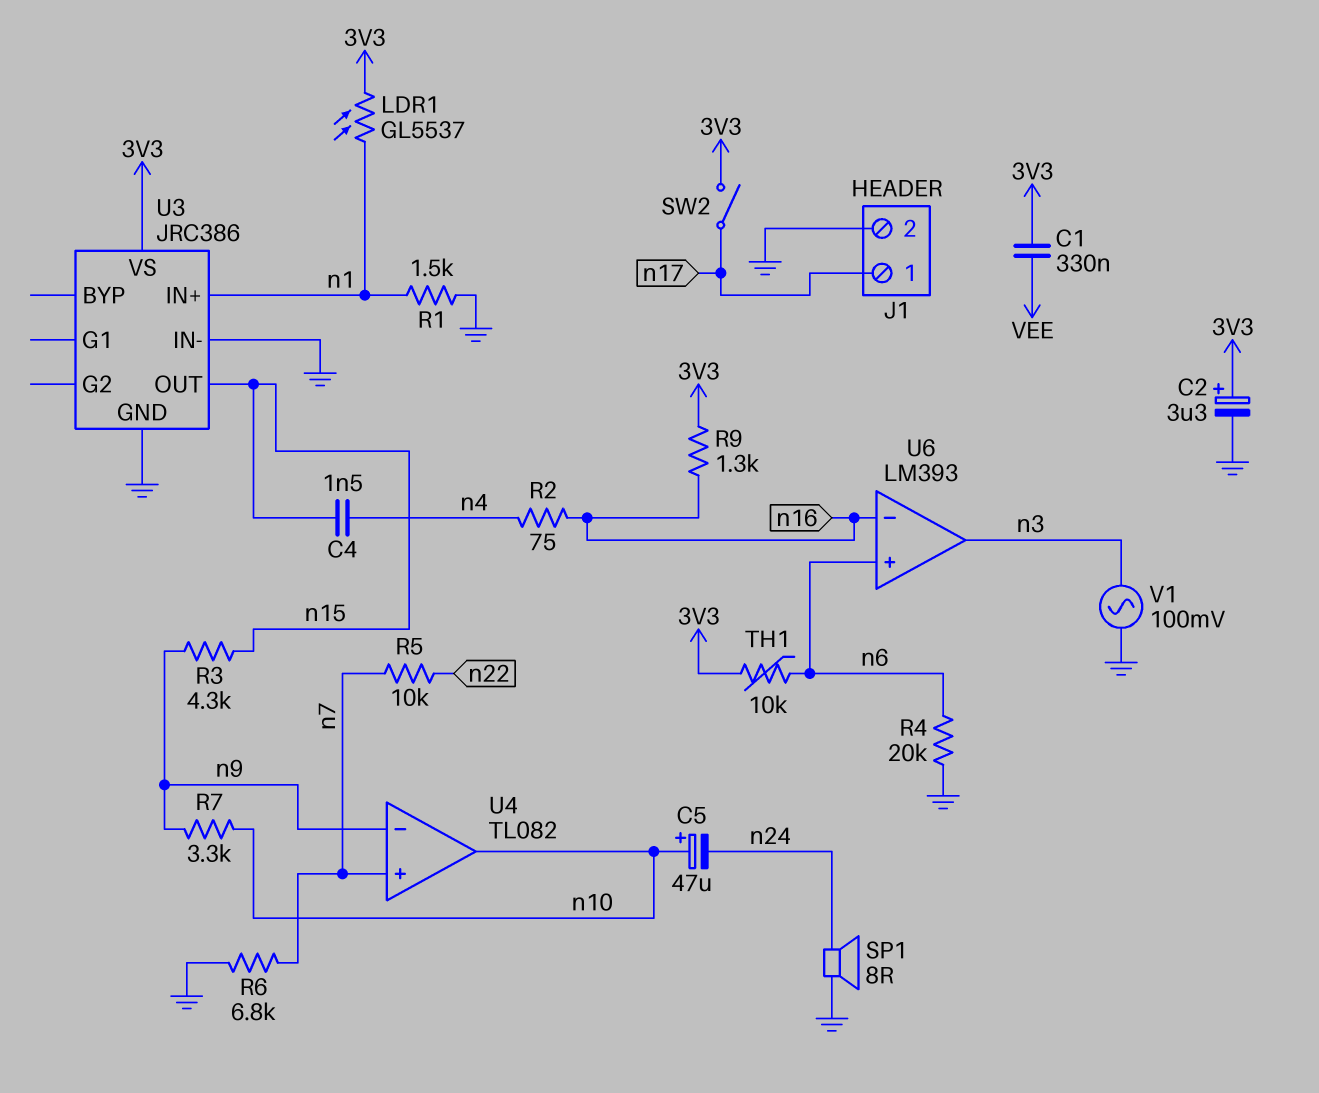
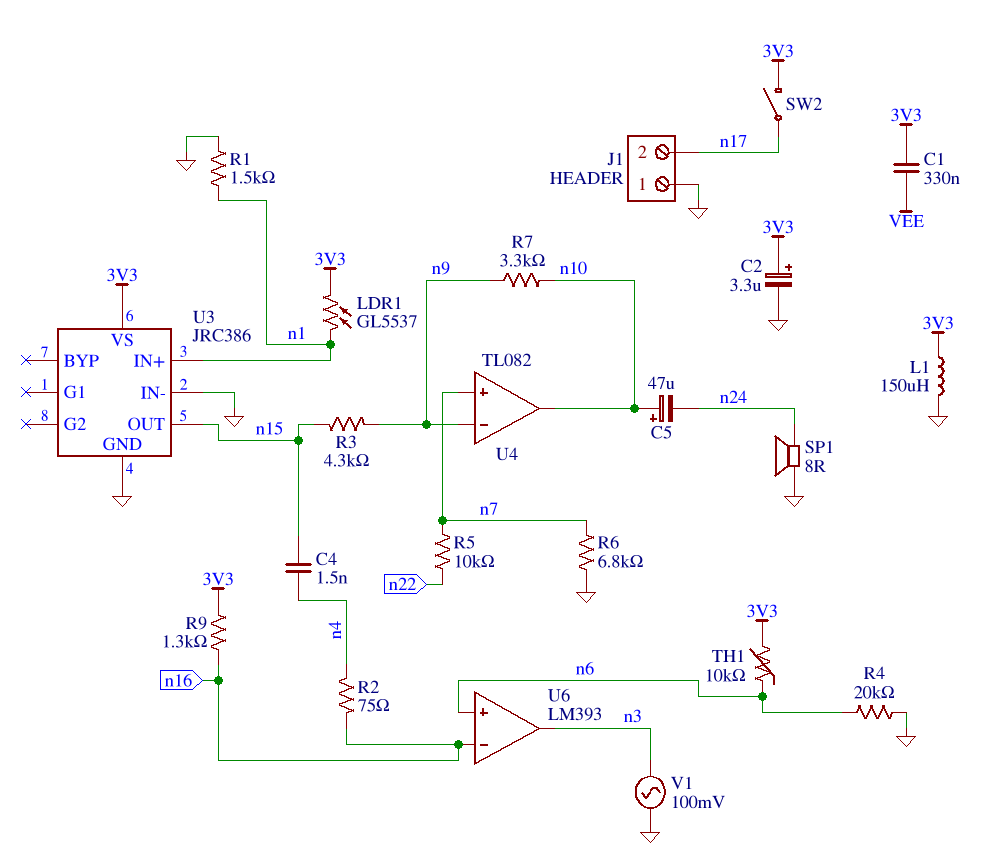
J1 pin 1: n17 -> GND
J1 pin 2: GND -> n17
L1: none -> 150uH (3V3, GND)

